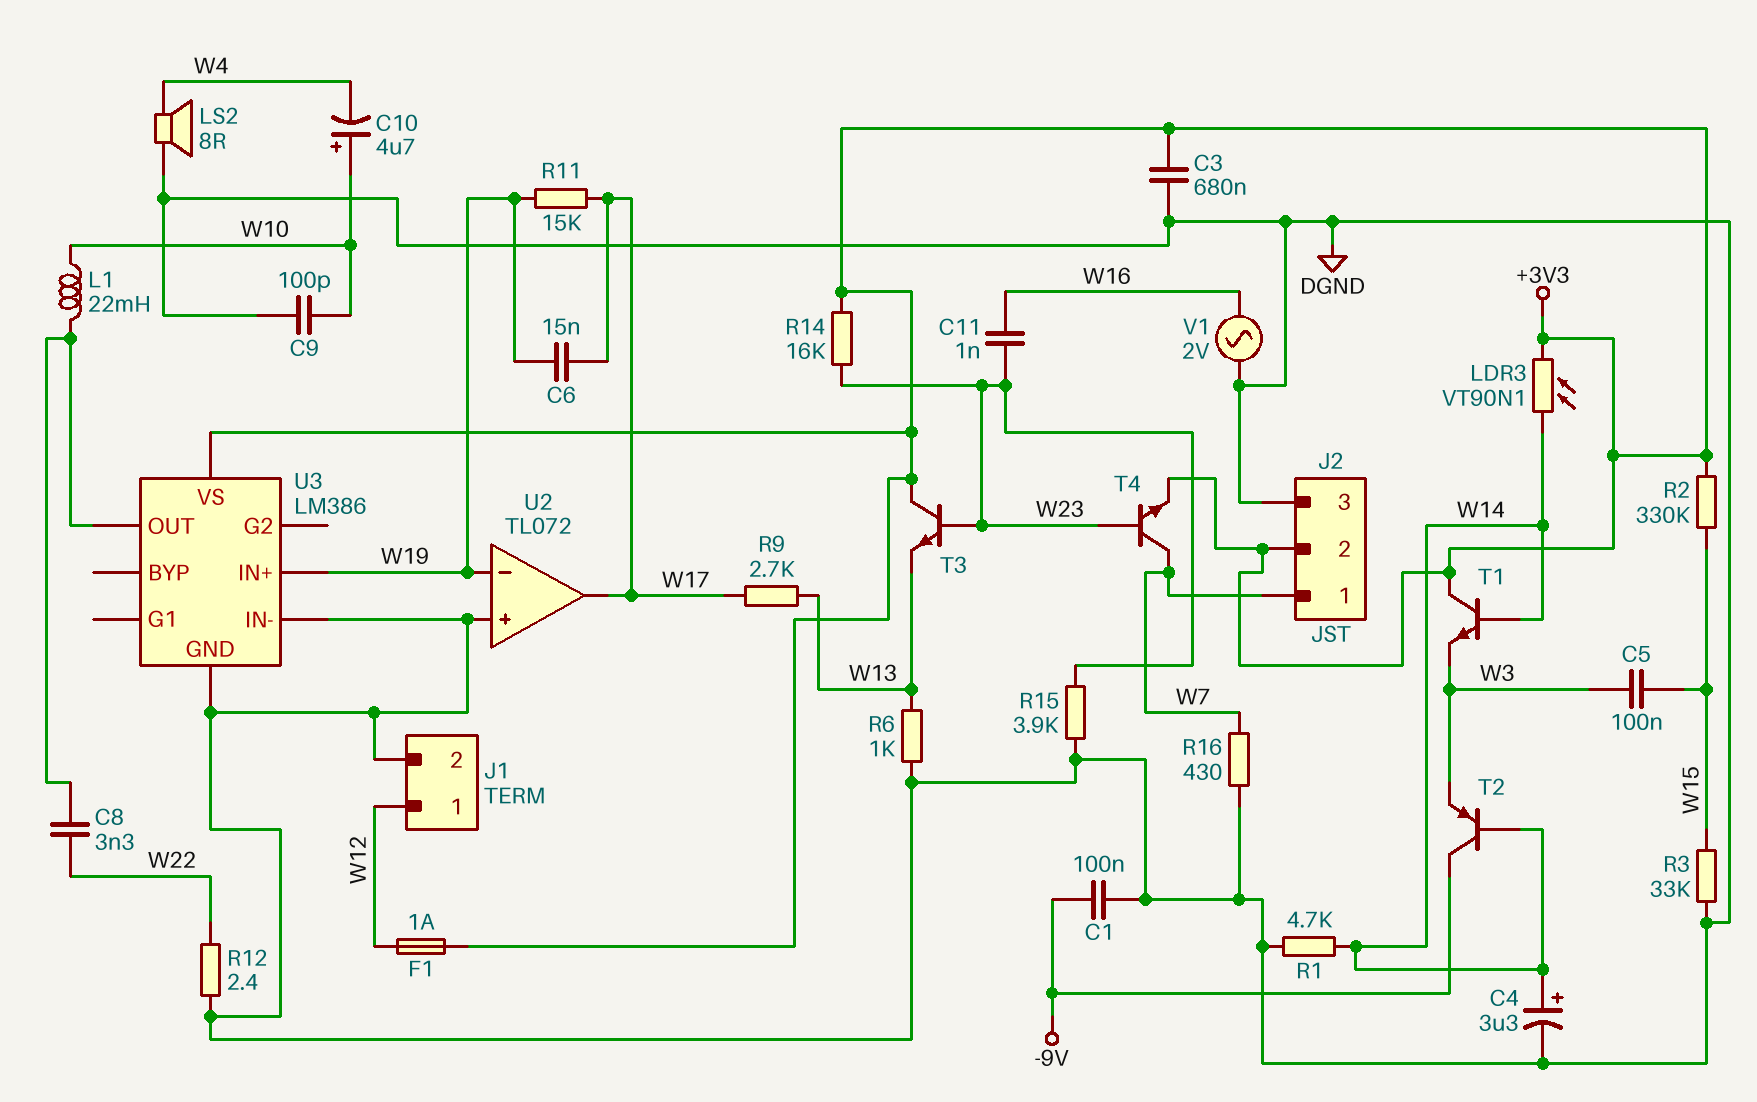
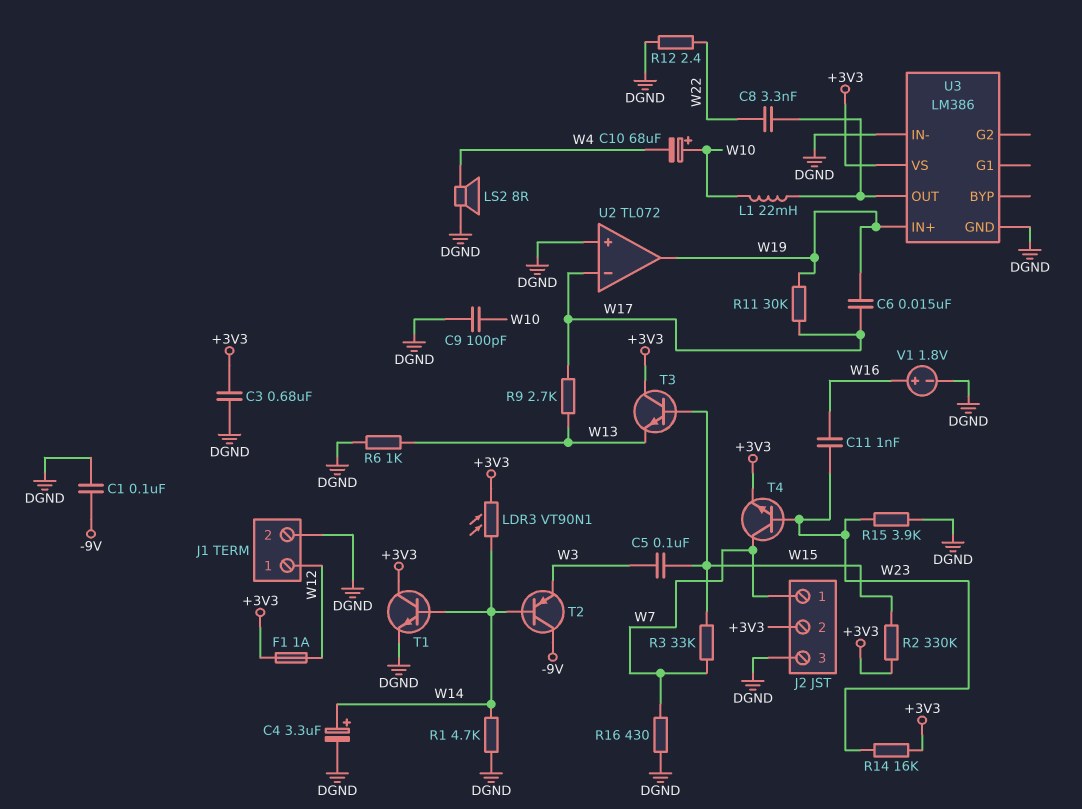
C10: 4.7uF (plus W10, minus W4) -> 68uF (plus W10, minus W4)
R3: 33k (DGND, W15) -> 33k (W7, W15)
R11: 15k (W17, W19) -> 30k (W17, W19)
T1: NPN (B W14, C +3V3, E W3) -> NPN (B W14, C +3V3, E DGND)
T3: NPN (B W23, C +3V3, E W13) -> NPN (B W15, C +3V3, E W13)
U2 pin in-: W19 -> W17
U2 pin out: W17 -> W19
V1: AC 2V (DGND, W16) -> 1.8V (plus W16, minus DGND)

